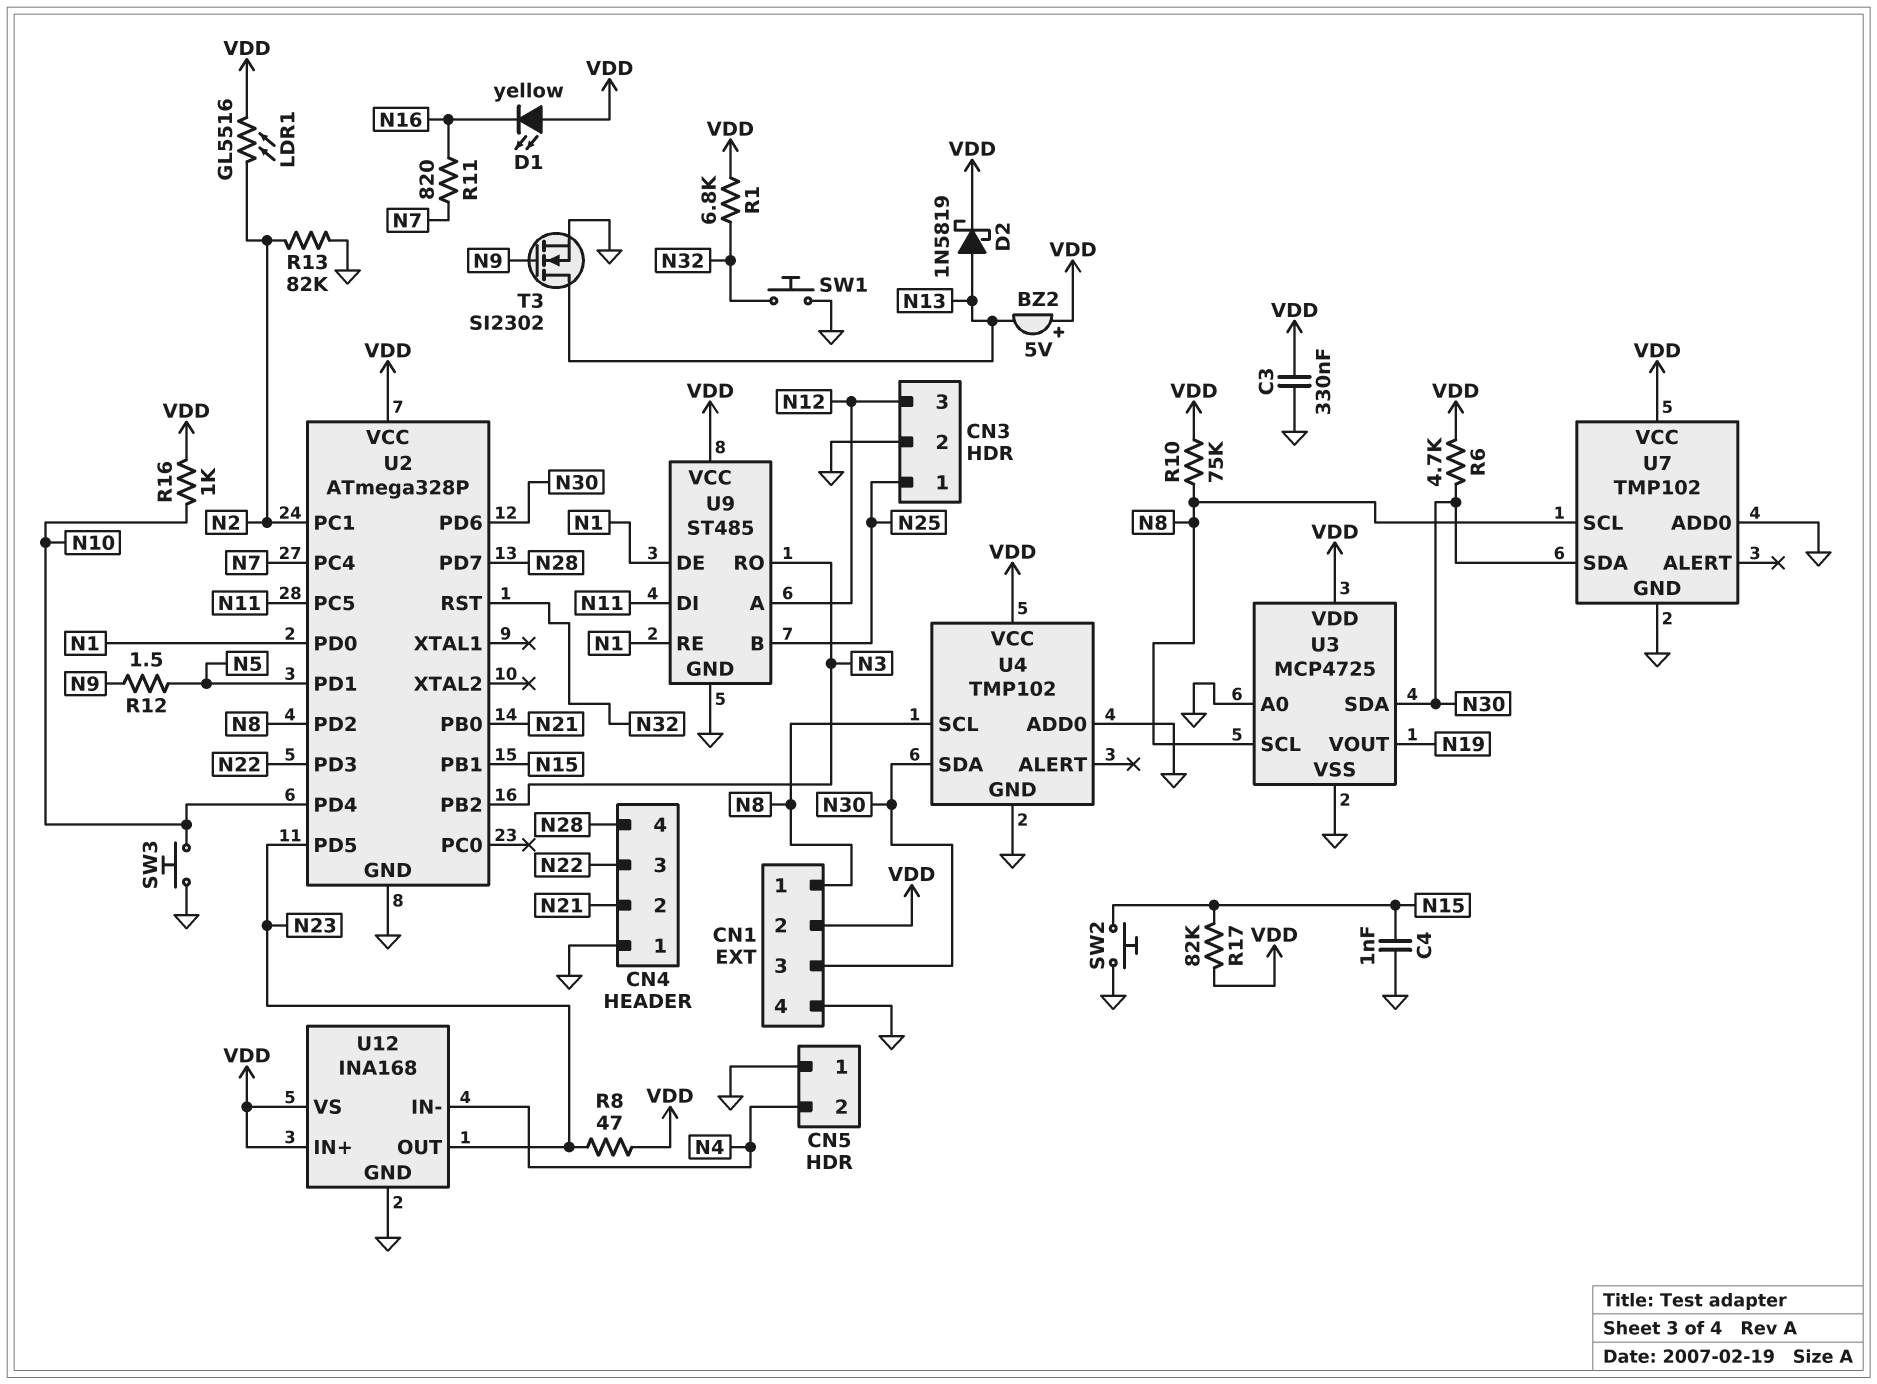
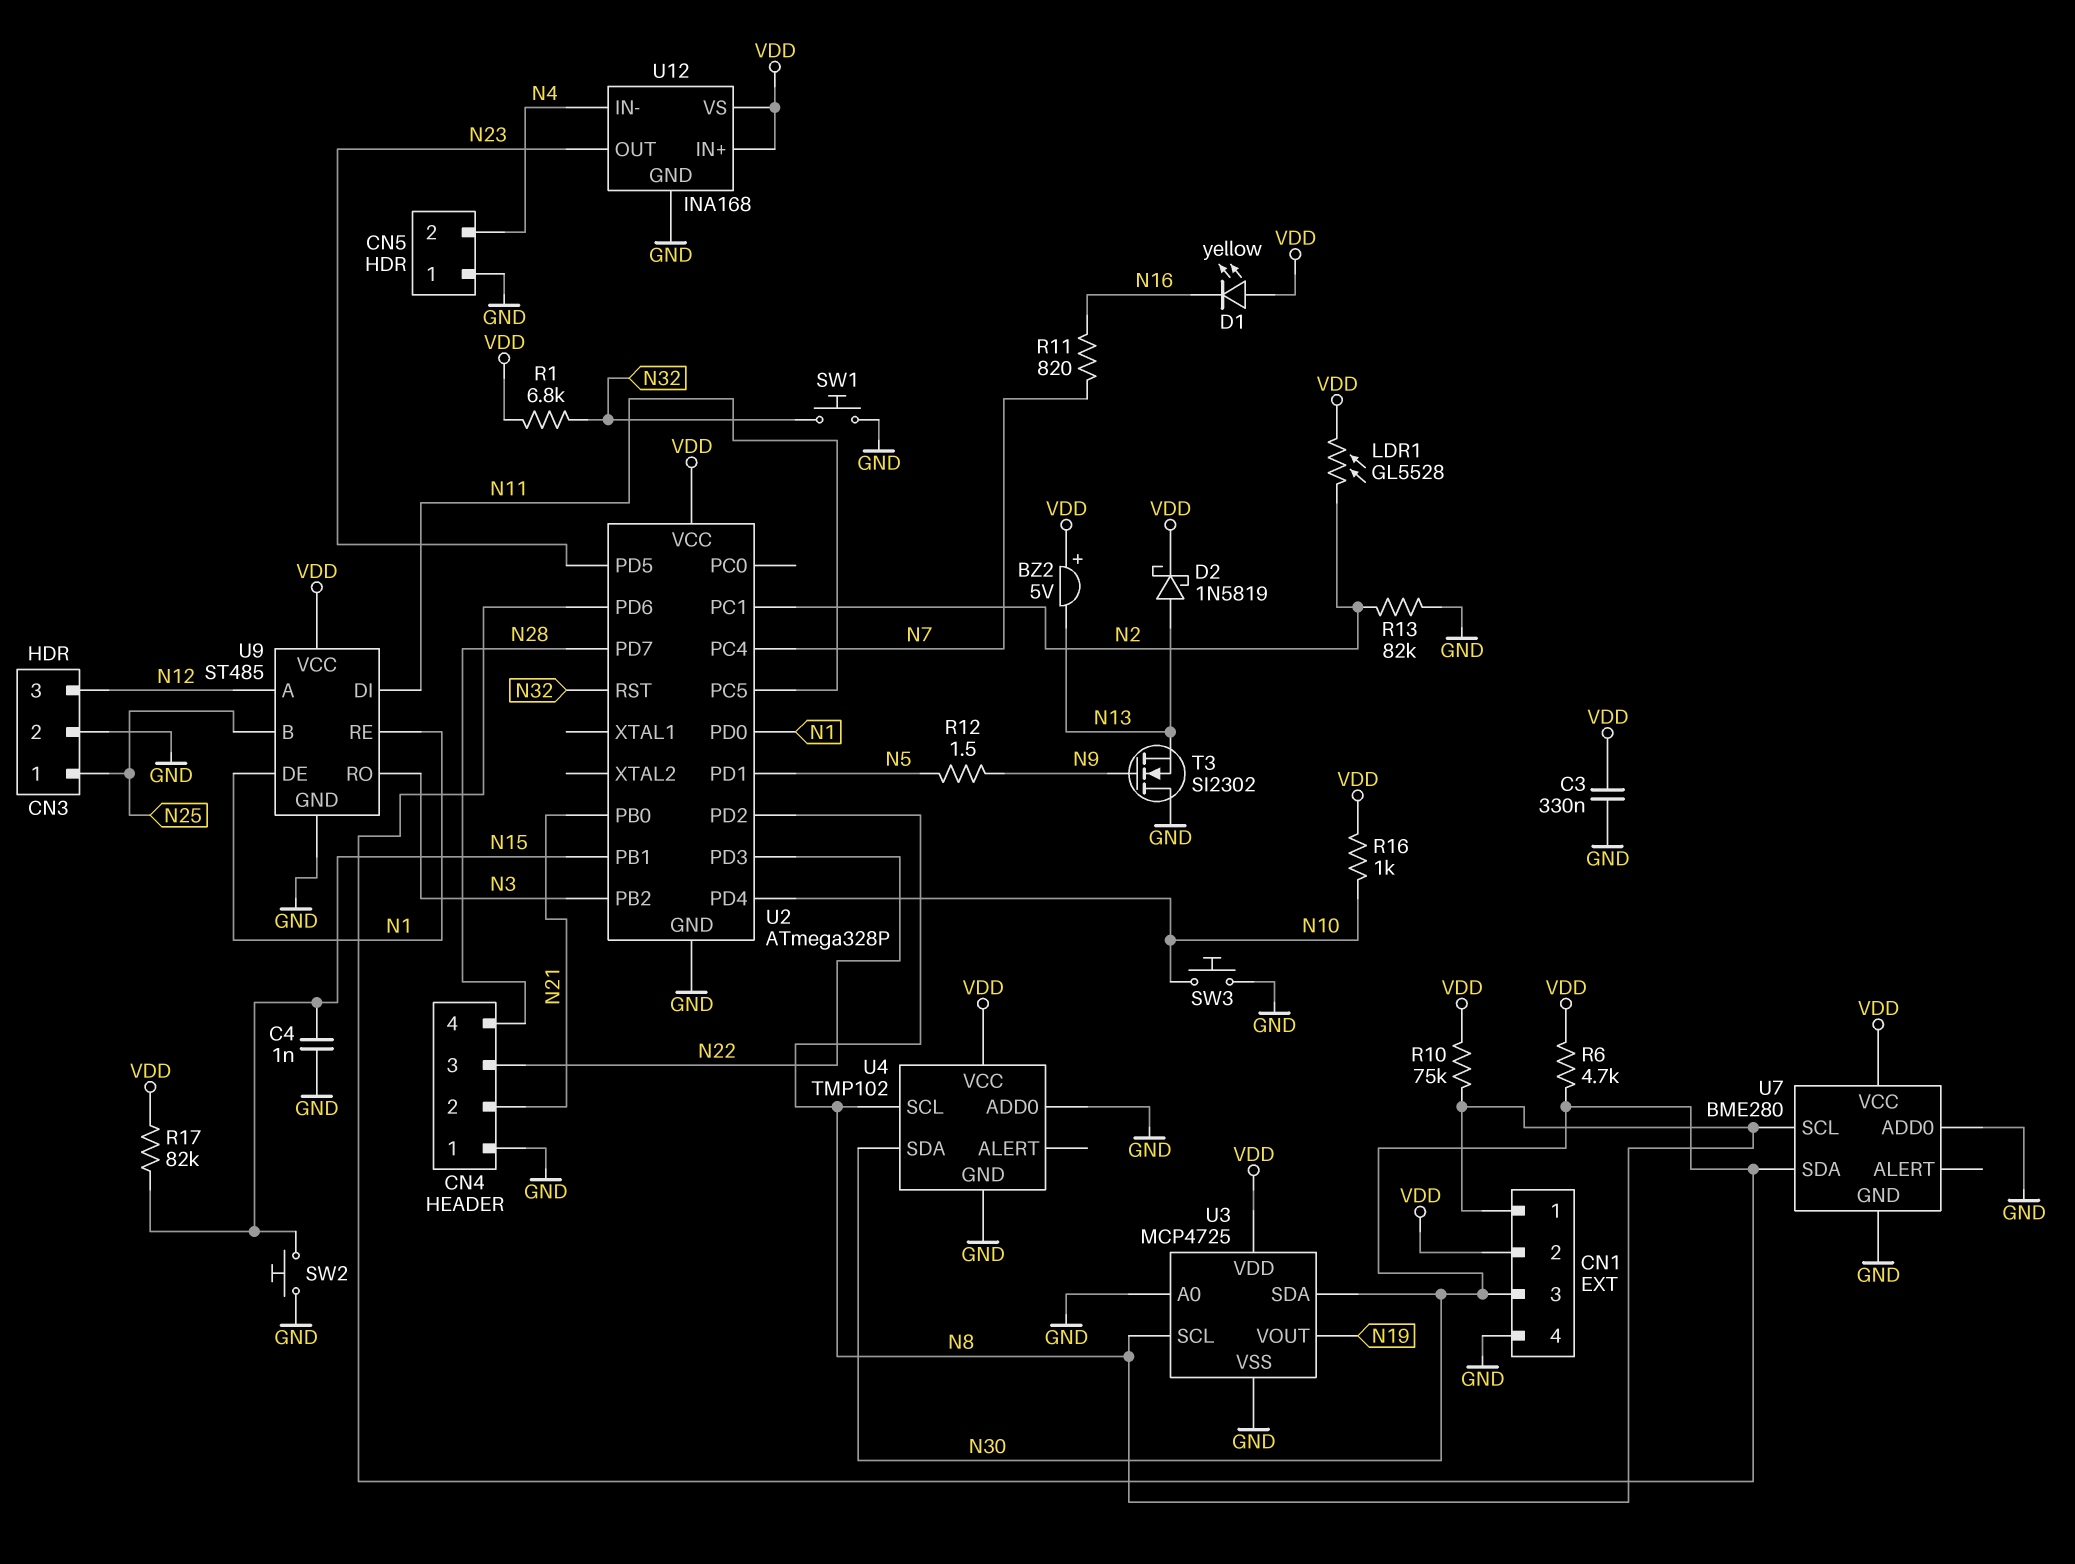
LDR1: GL5516 (N2, VDD) -> GL5528 (N2, VDD)
R8: 47 (N23, VDD) -> none
T3: NMOS SI2302 (G N9, D N13, S GND) -> NMOS SI2302 (G N9, D GND, S N13)
U7: TMP102 -> BME280

